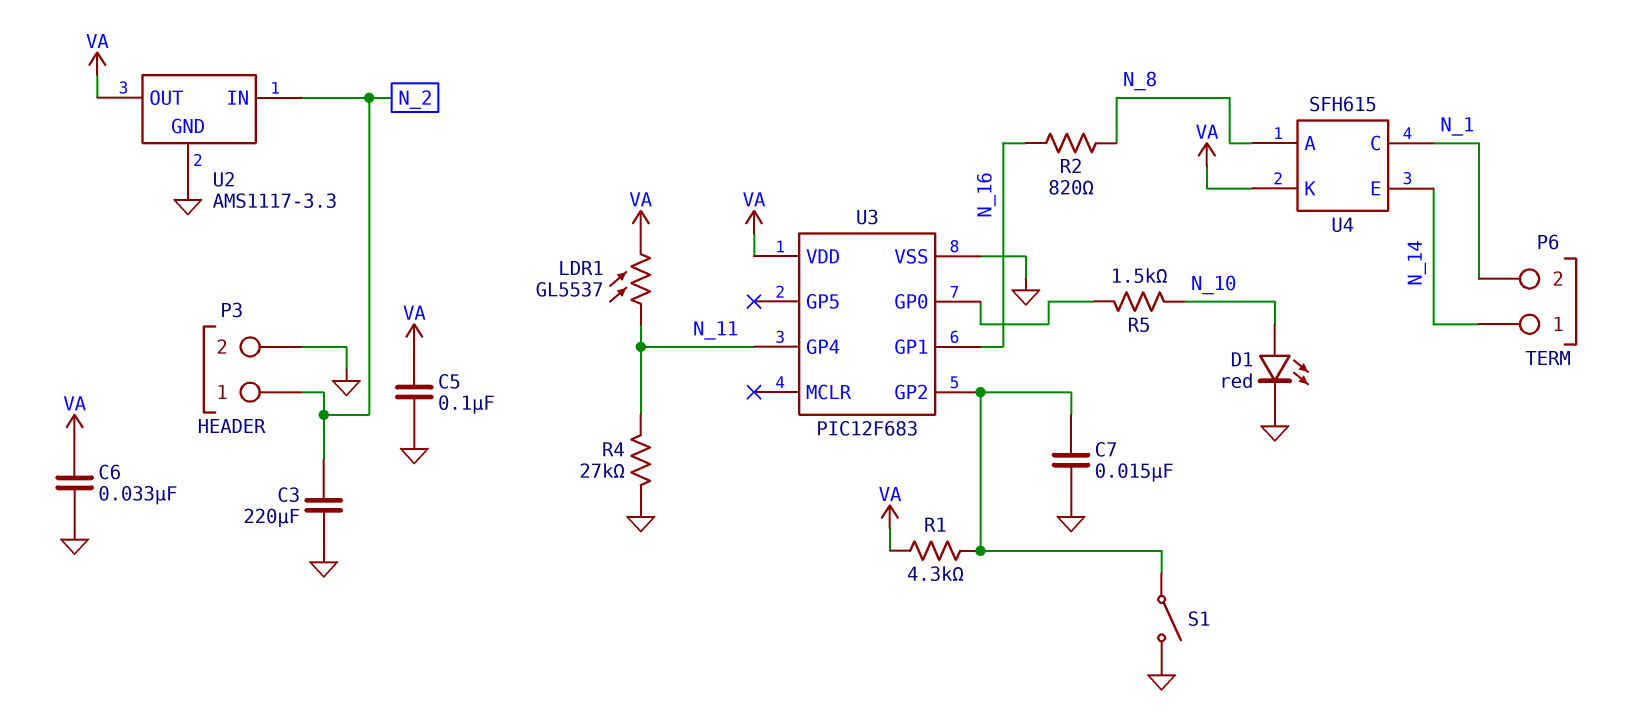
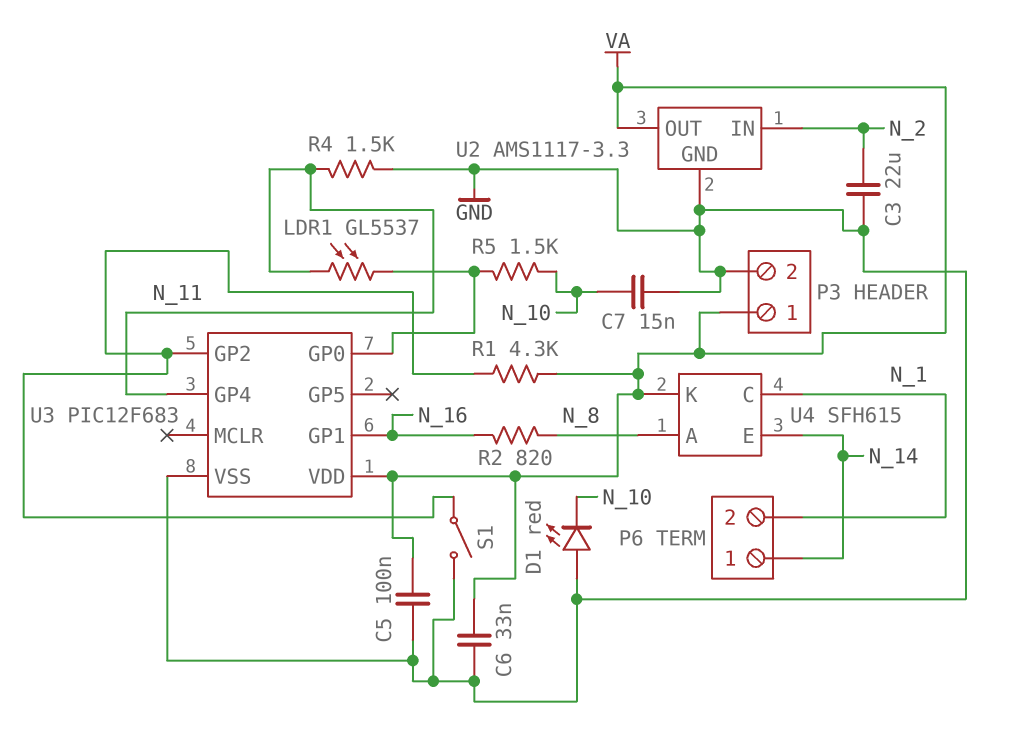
C3: 220uF (GND, N_2) -> 22uF (GND, N_2)
C7: 15nF (GND, U3/GP2) -> 15nF (GND, N_10)
D1: LED red (A N_10, K GND) -> LED red (A GND, K N_10)
LDR1: GL5537 (N_11, VA) -> GL5537 (N_11, U3/GP0)
P3 pin 1: N_2 -> VA
R4: 27k (GND, N_11) -> 1.5k (GND, N_11)

